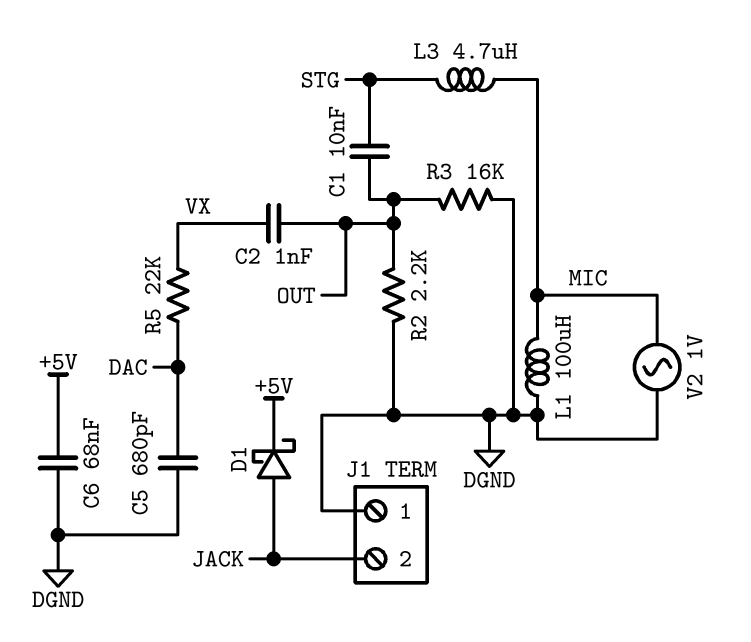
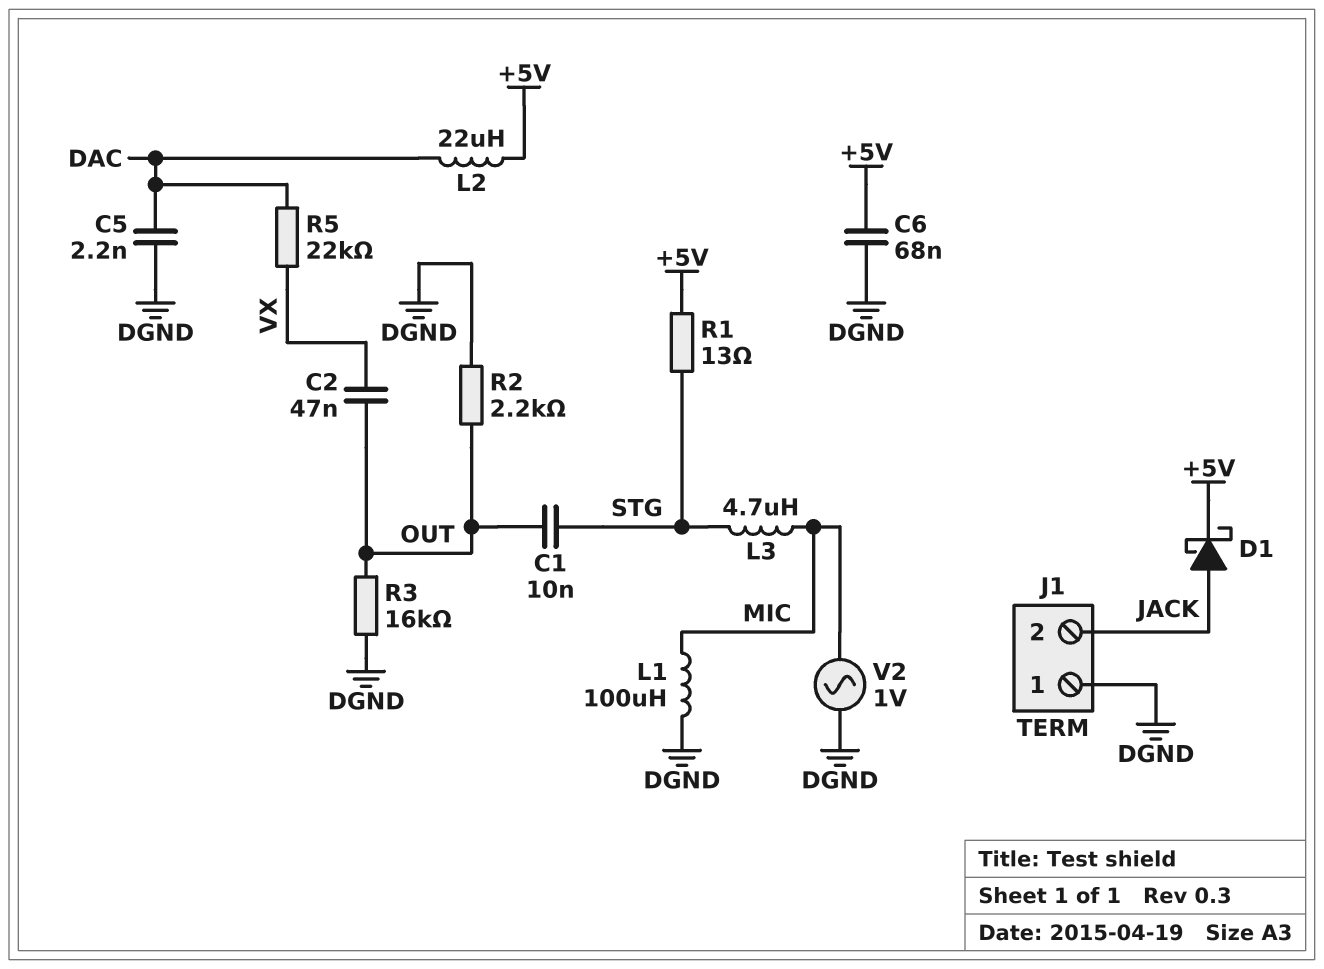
C2: 1nF (OUT, VX) -> 47nF (OUT, VX)
C5: 680pF (DAC, DGND) -> 2.2nF (DAC, DGND)
L2: none -> 22uH (+5V, DAC)
R1: none -> 13 (+5V, STG)

